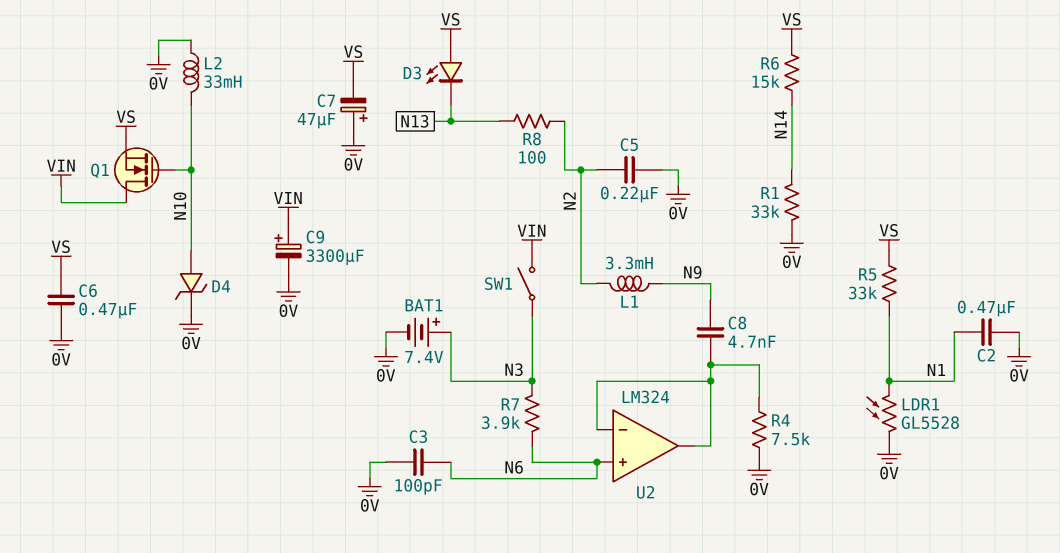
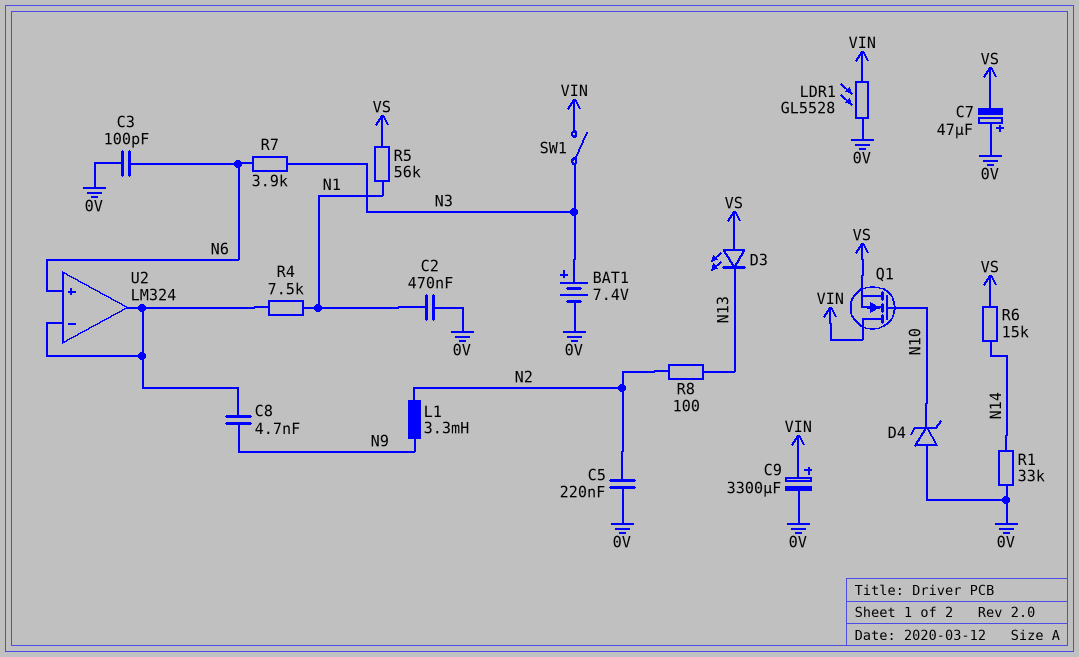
C6: 470nF (0V, VS) -> none
D4: zener (A N10, K 0V) -> zener (A 0V, K N10)
L2: 33mH (0V, N10) -> none
LDR1: GL5528 (0V, N1) -> GL5528 (0V, VIN)
R4: 7.5k (0V, U2/in-) -> 7.5k (N1, U2/in-)
R5: 33k (N1, VS) -> 56k (N1, VS)

